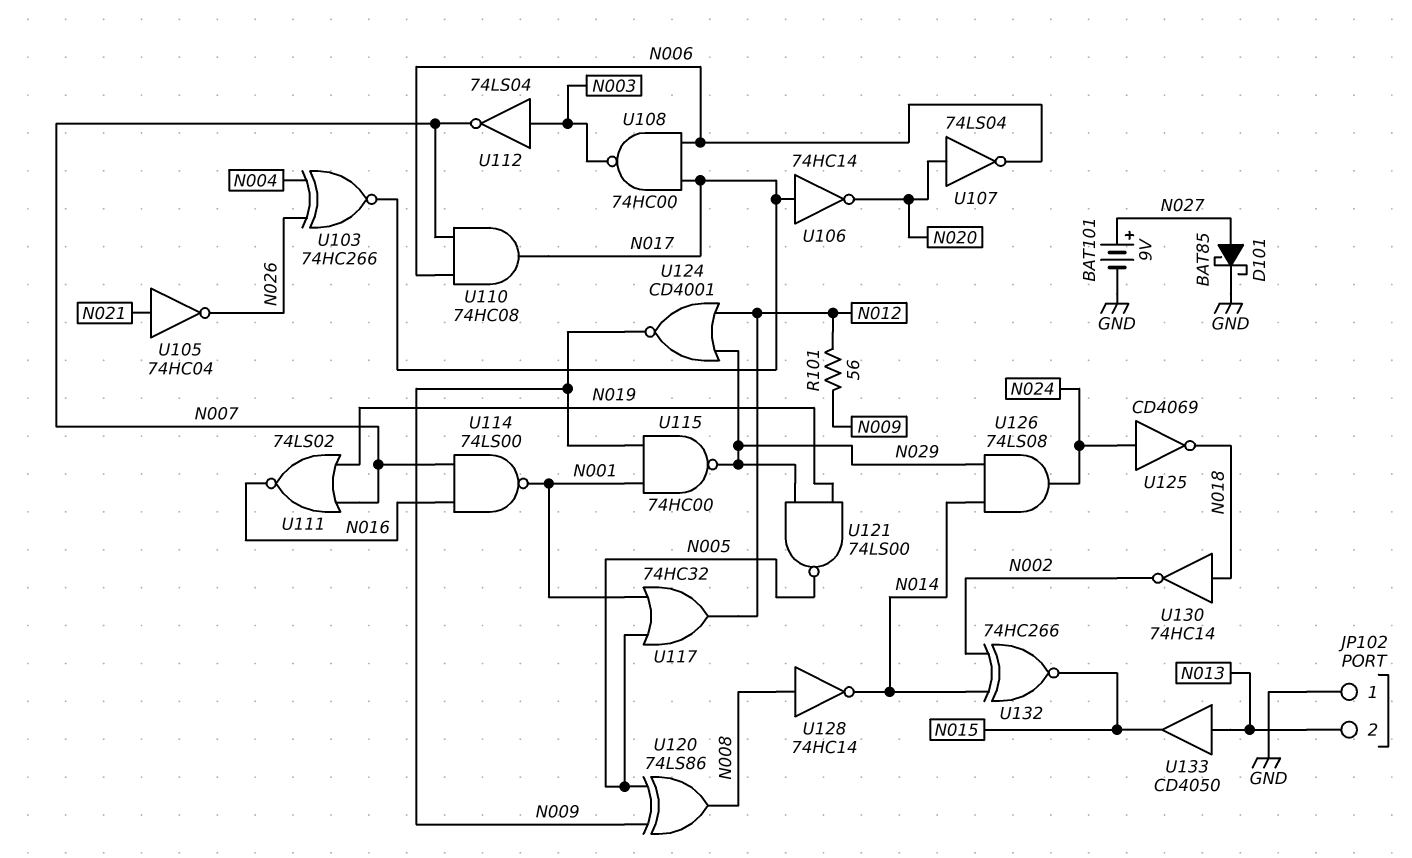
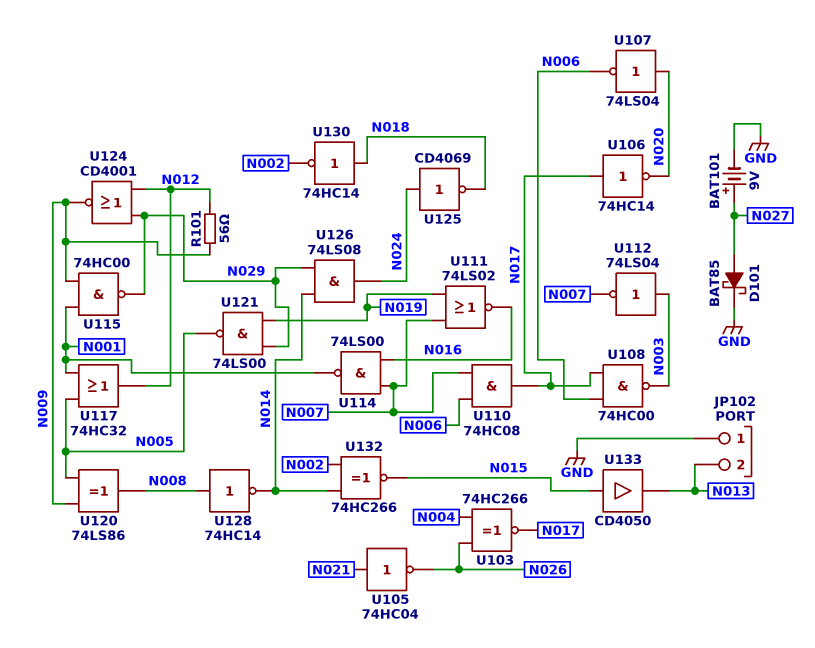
U133: buffer CD4050 (in N013, out N015) -> buffer CD4050 (in N015, out N013)

